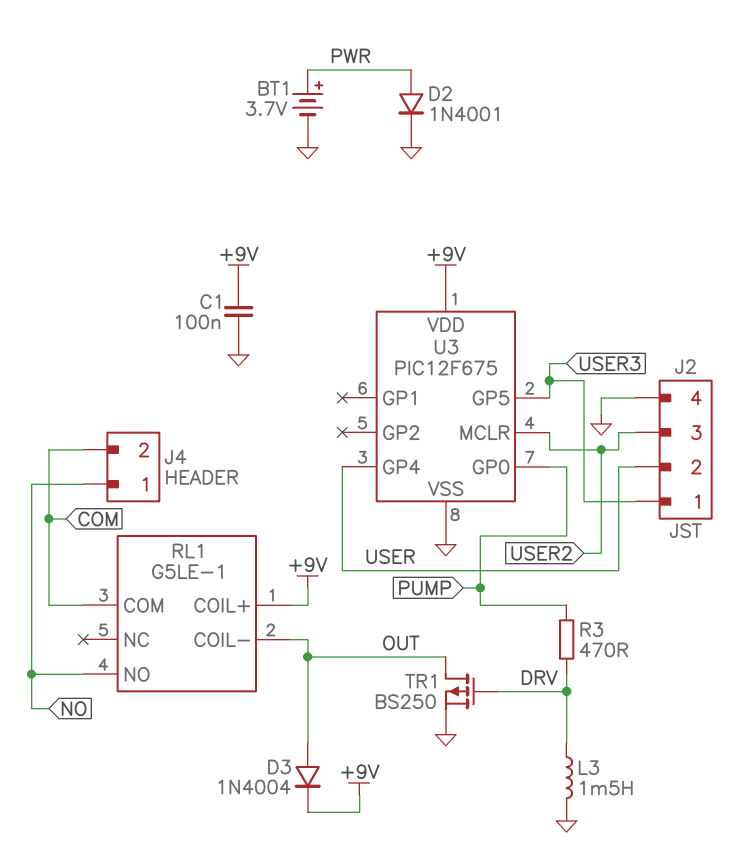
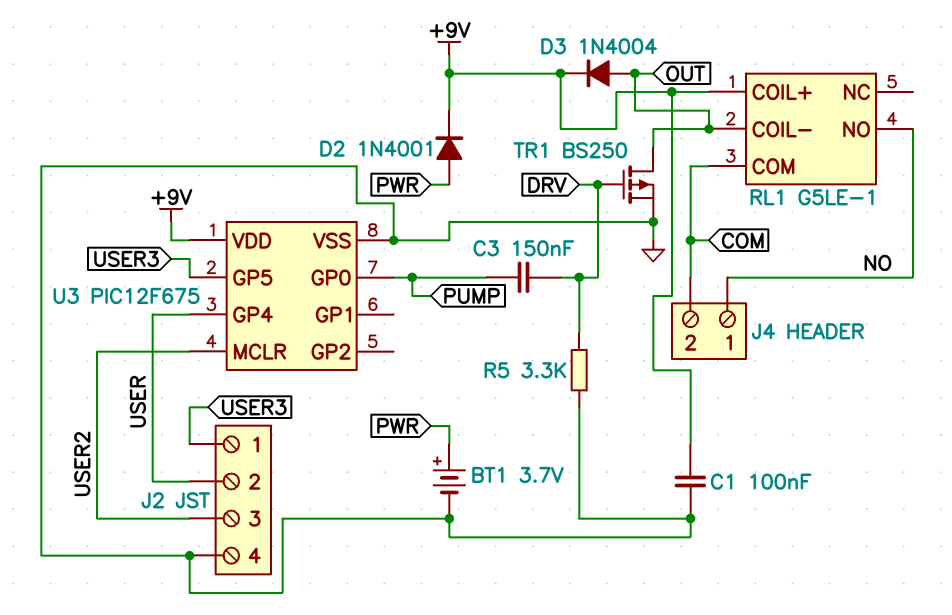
C3: none -> 150nF (DRV, PUMP)
D2: diode 1N4001 (A PWR, K GND) -> diode 1N4001 (A PWR, K +9V)
L3: 1.5mH (DRV, GND) -> none
R3: 470 (DRV, PUMP) -> none
R5: none -> 3.3k (DRV, GND)

